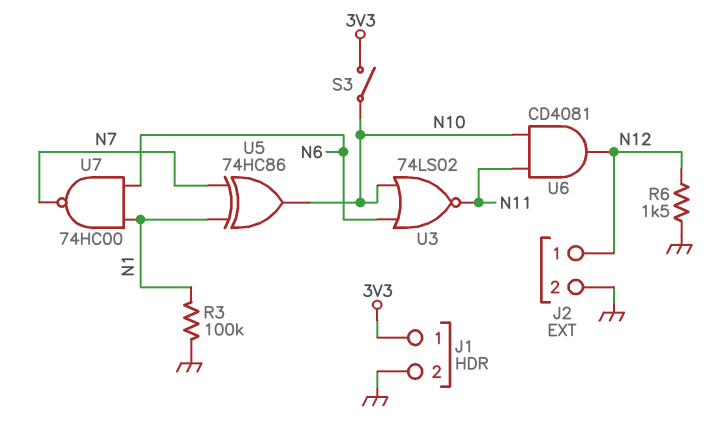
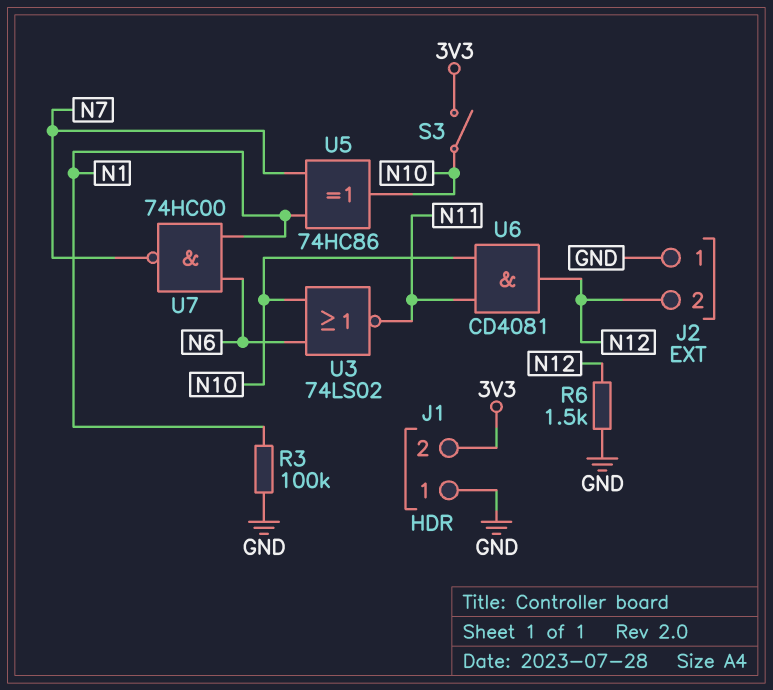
J1 pin 1: 3V3 -> GND
J1 pin 2: GND -> 3V3
J2 pin 1: N12 -> GND
J2 pin 2: GND -> N12

